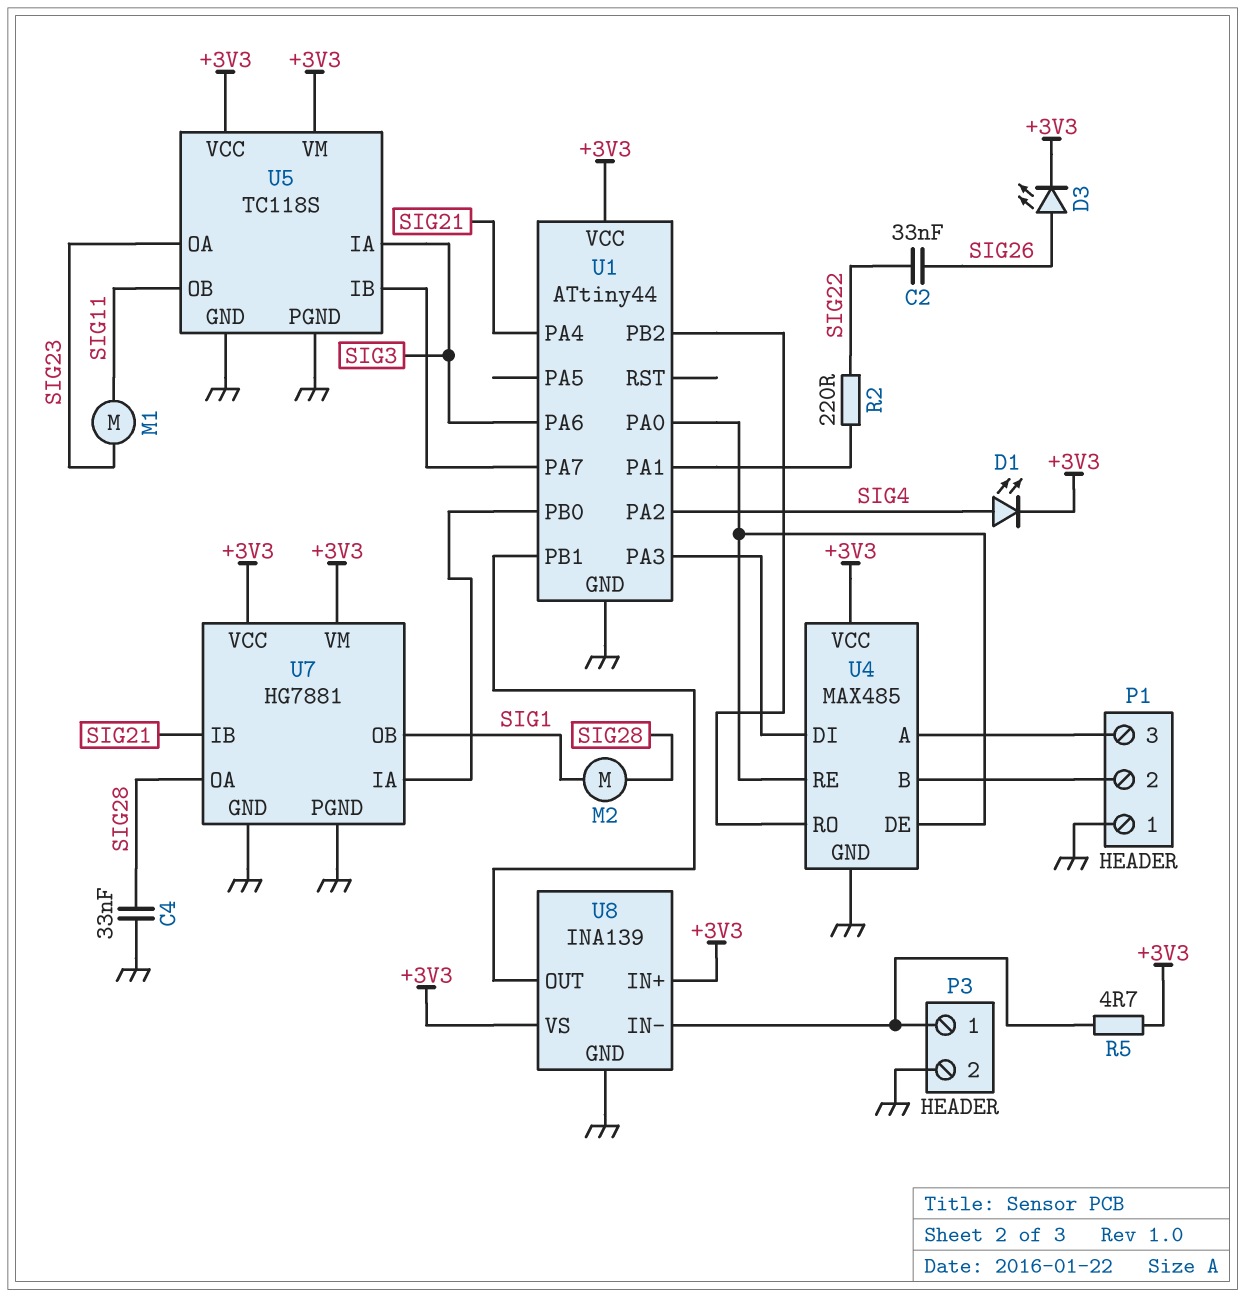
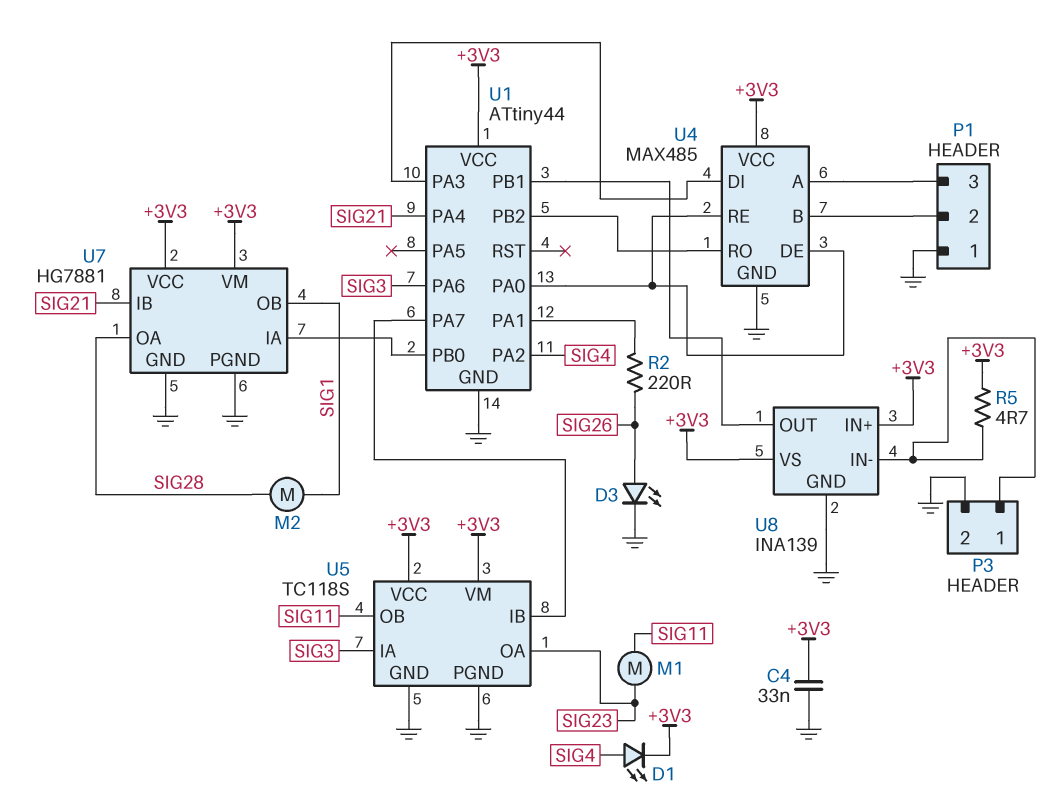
C2: 33nF (SIG22, SIG26) -> none
C4: 33nF (GND, SIG28) -> 33nF (+3V3, GND)
D3: LED (A SIG26, K +3V3) -> LED (A SIG26, K GND)
R2: 220 (SIG22, U1/PA1) -> 220 (SIG26, U1/PA1)

